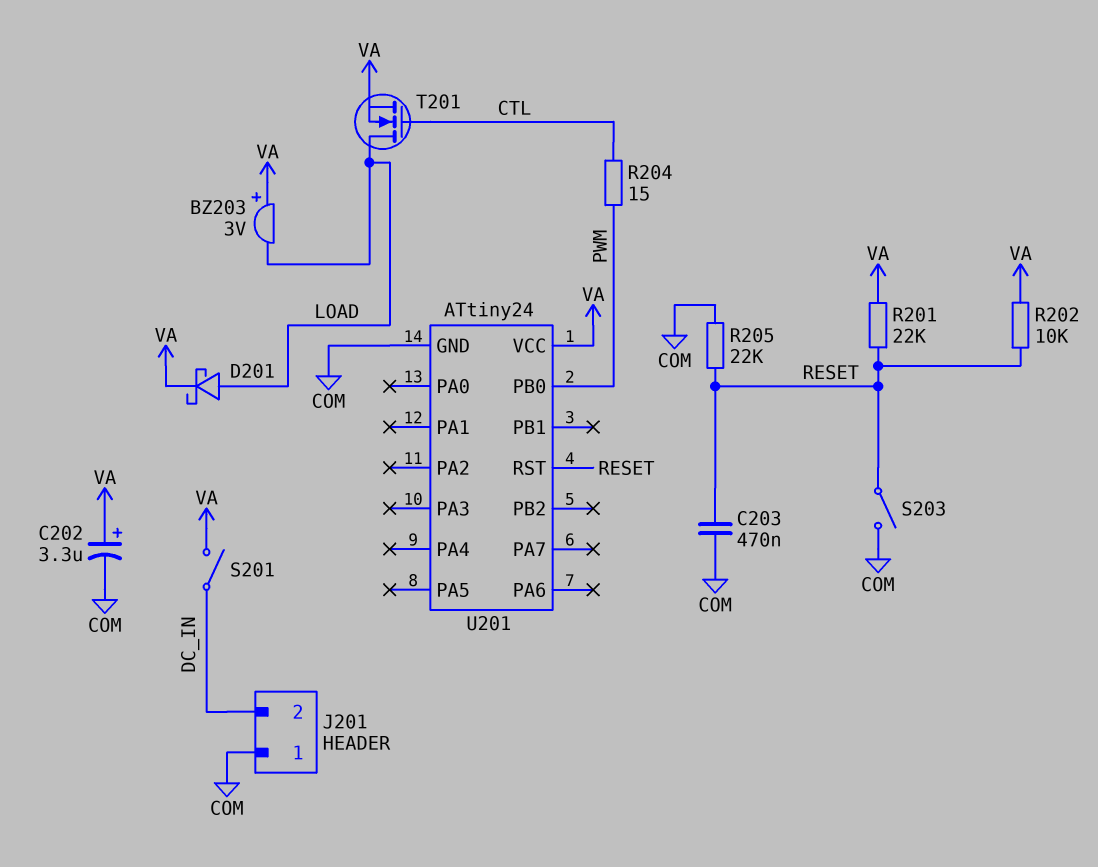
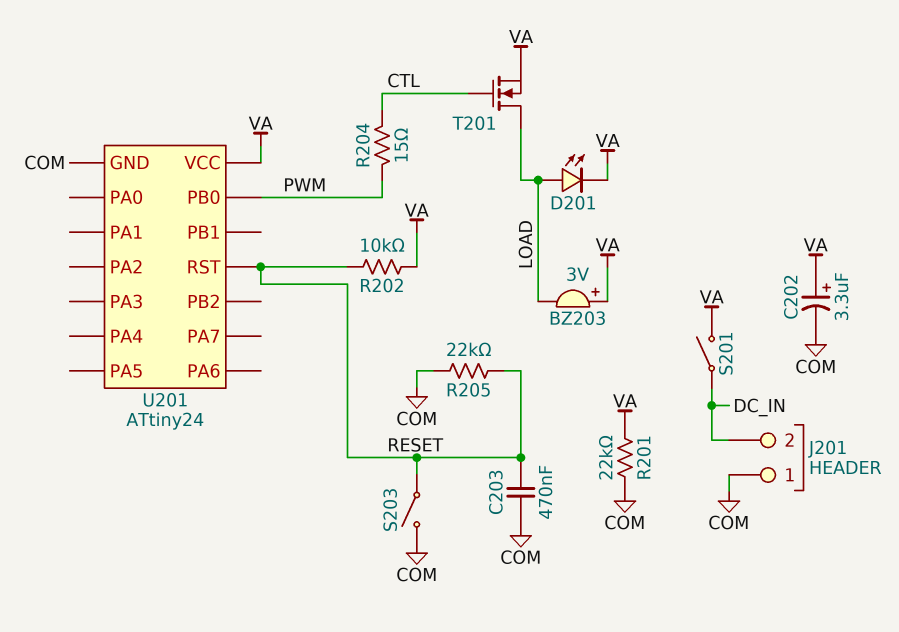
D201: schottky (A LOAD, K VA) -> LED (A LOAD, K VA)
R201: 22k (RESET, VA) -> 22k (COM, VA)

